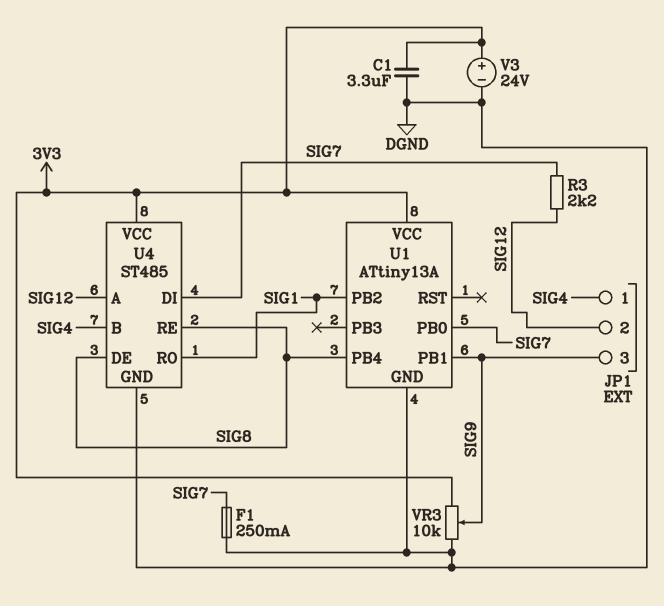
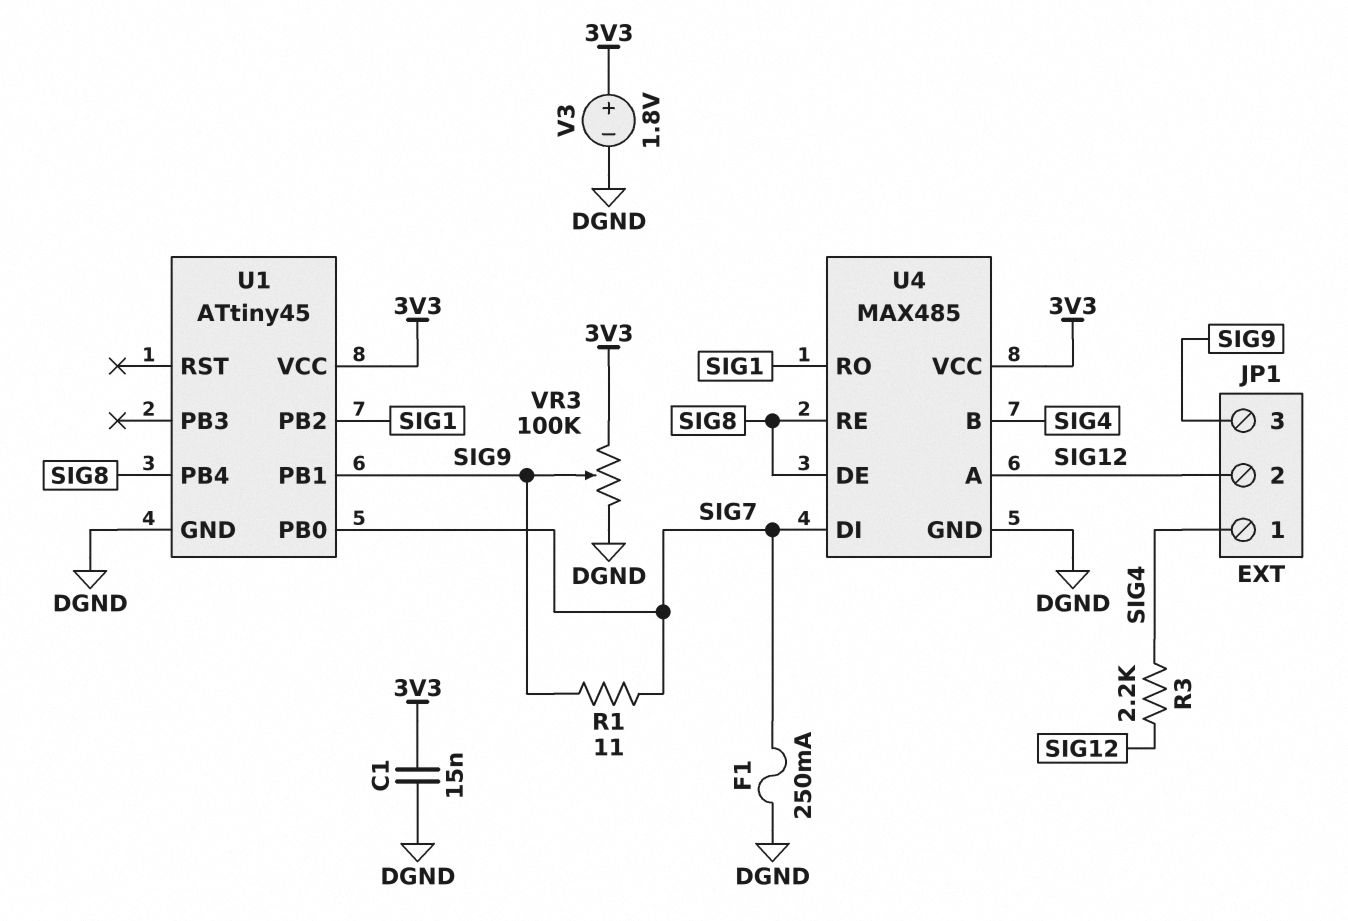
C1: 3.3uF (3V3, DGND) -> 15nF (3V3, DGND)
R1: none -> 11 (SIG7, SIG9)
R3: 2.2k (SIG7, SIG12) -> 2.2k (SIG4, SIG12)
U1: ATtiny13A -> ATtiny45
U4: ST485 -> MAX485
V3: 24V (plus 3V3, minus DGND) -> 1.8V (plus 3V3, minus DGND)
VR3: 10k (3V3, DGND, wiper SIG9) -> 100k (3V3, DGND, wiper SIG9)

